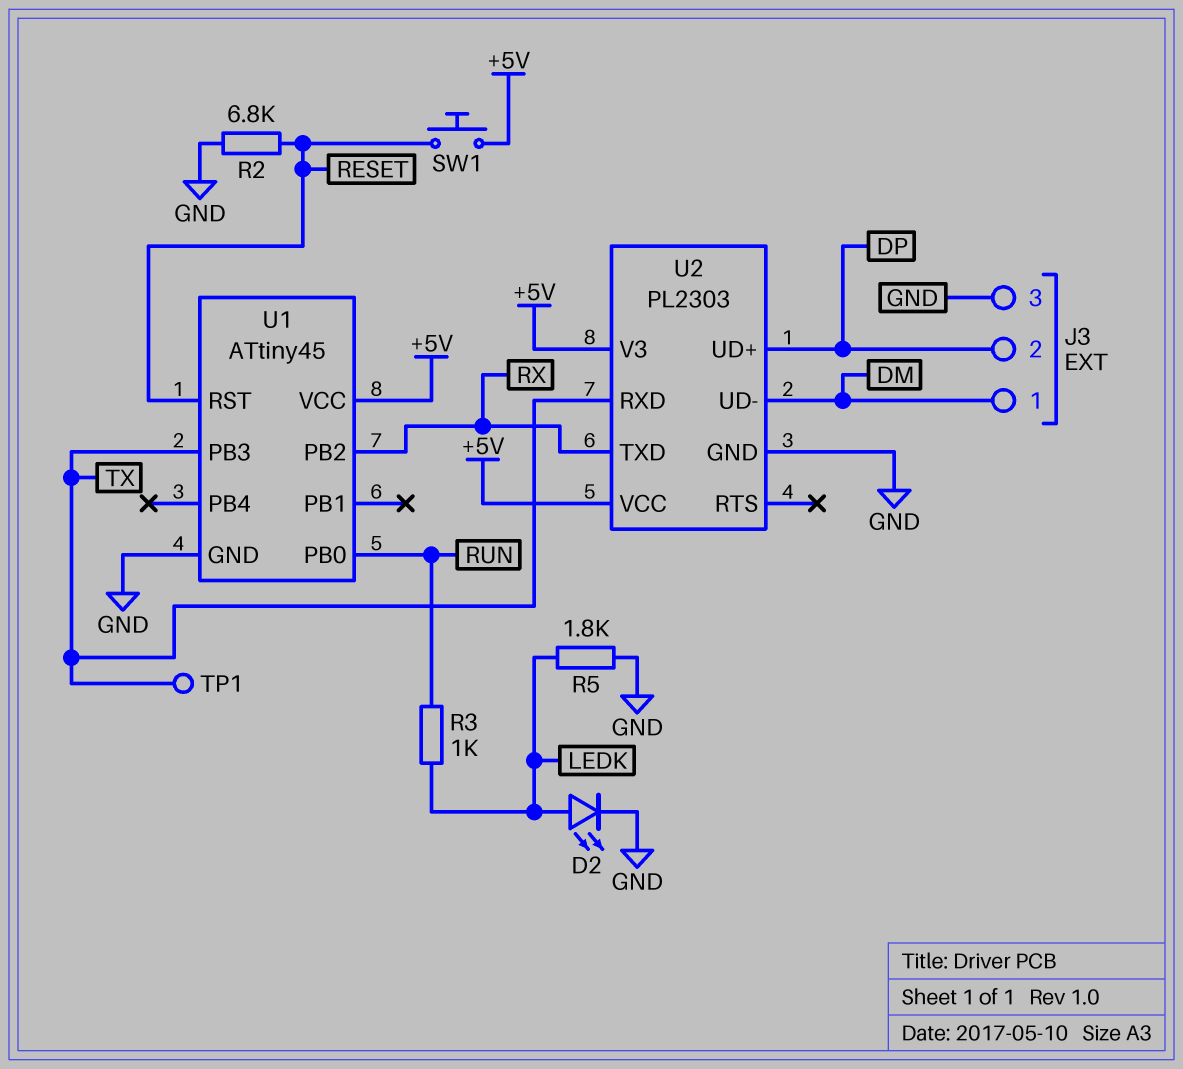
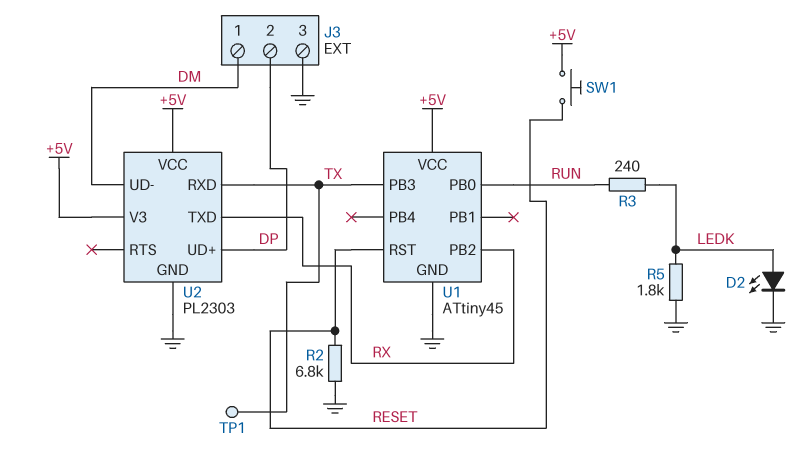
R3: 1k (LEDK, RUN) -> 240 (LEDK, RUN)

